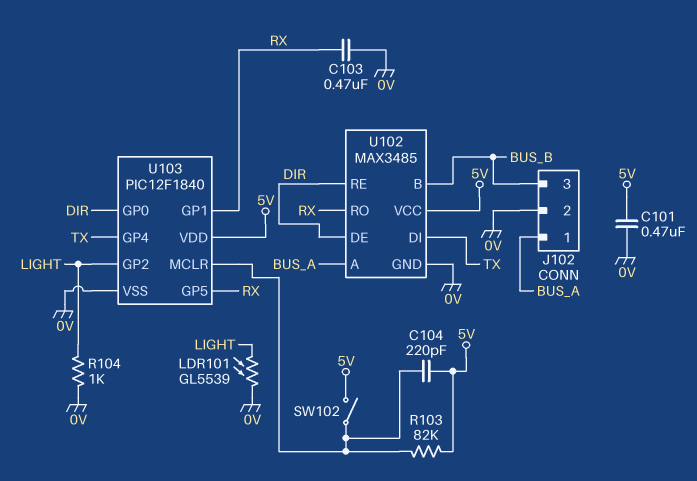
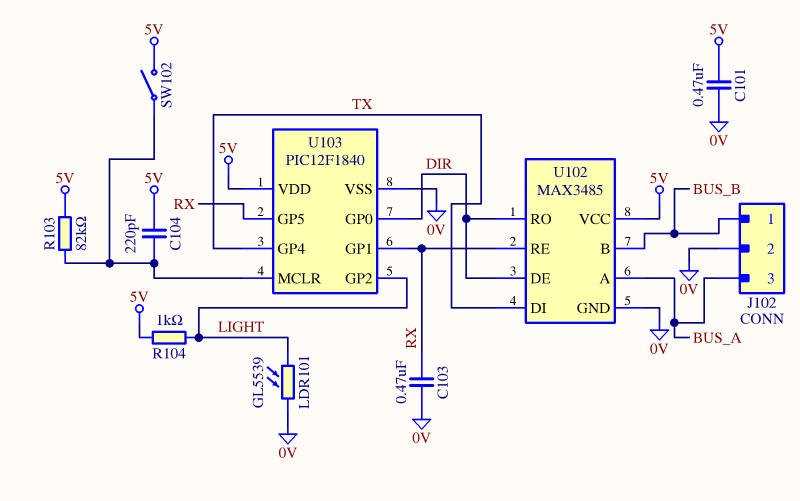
J102 pin 1: BUS_A -> BUS_B
J102 pin 3: BUS_B -> BUS_A
R104: 1k (0V, LIGHT) -> 1k (5V, LIGHT)
U102 pin RE: DIR -> RX
U102 pin RO: RX -> DIR

